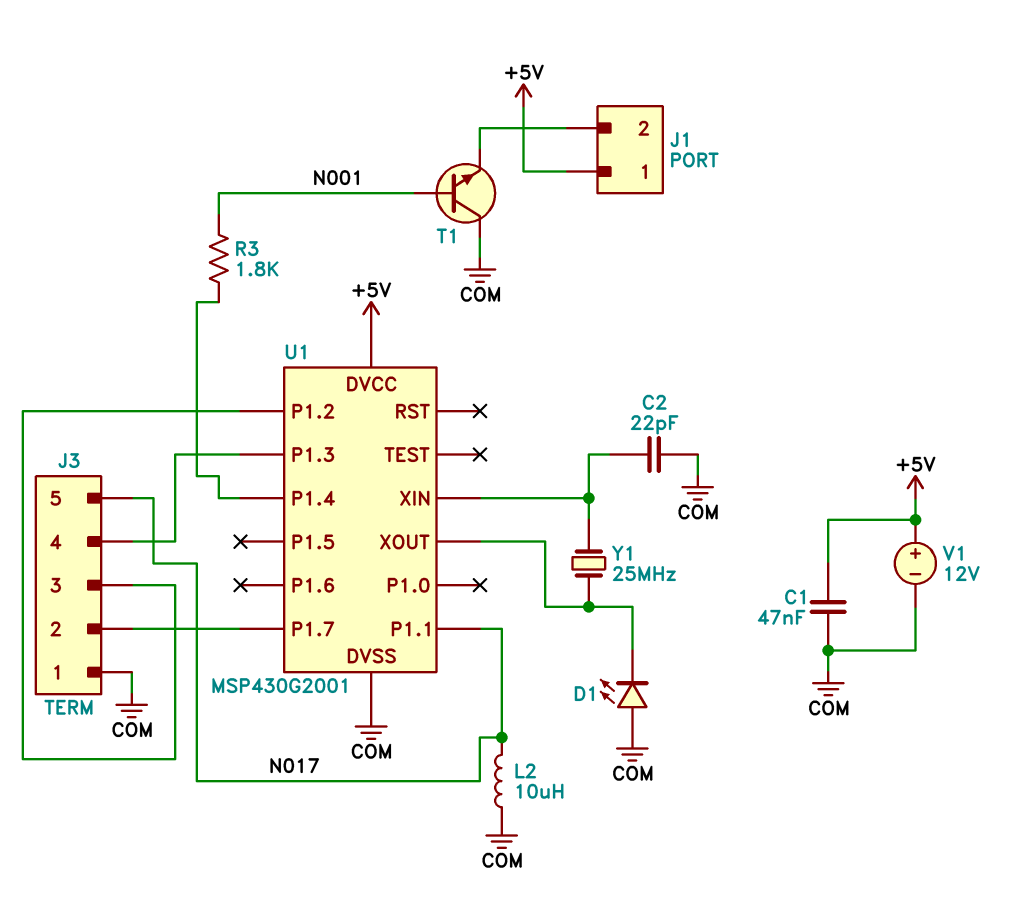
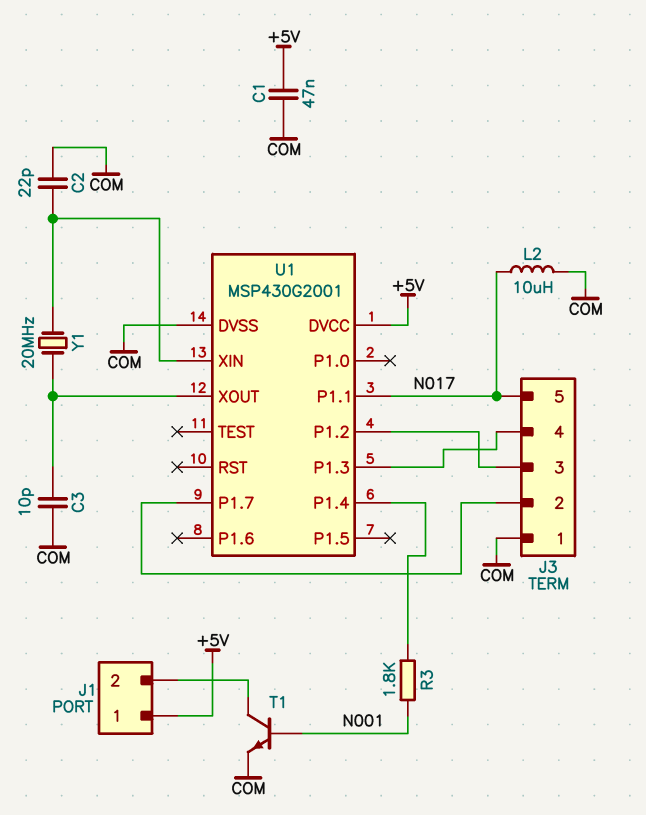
C3: none -> 10pF (COM, U1/XOUT)
D1: LED (A COM, K U1/XOUT) -> none
T1: NPN (B N001, C COM, E J1/2) -> NPN (B N001, C J1/2, E COM)
V1: 12V (plus +5V, minus COM) -> none
Y1: 25MHz (U1/XIN, U1/XOUT) -> 20MHz (U1/XIN, U1/XOUT)

